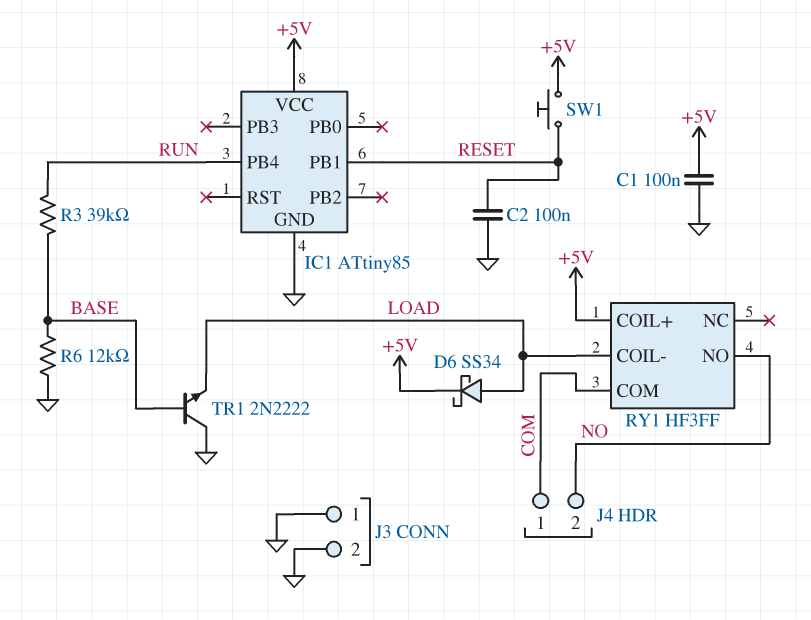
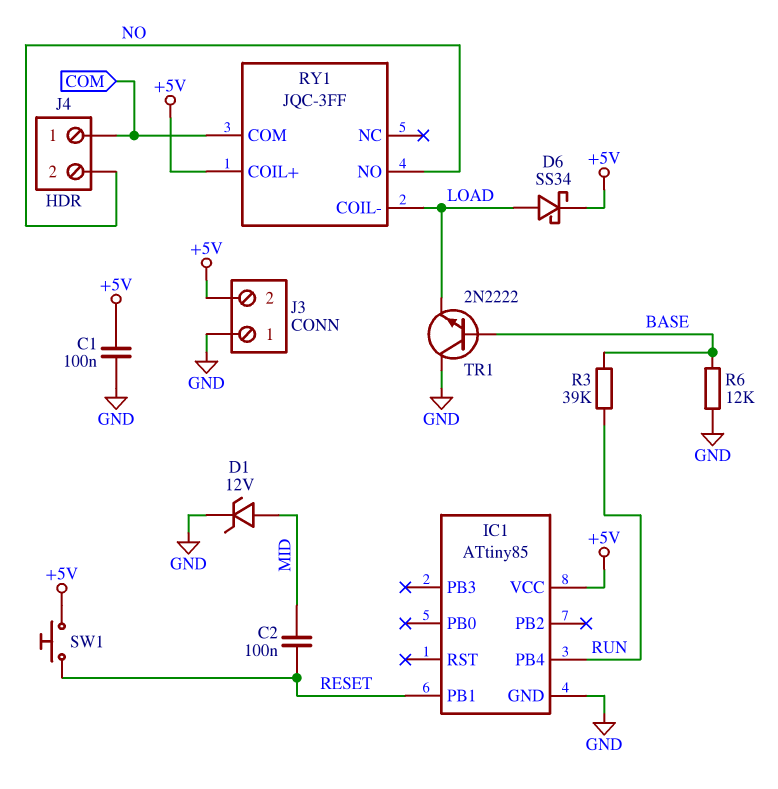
C2: 100nF (GND, RESET) -> 100nF (MID, RESET)
D1: none -> zener 12V (A MID, K GND)
J3 pin 2: GND -> +5V
RY1: HF3FF -> JQC-3FF

